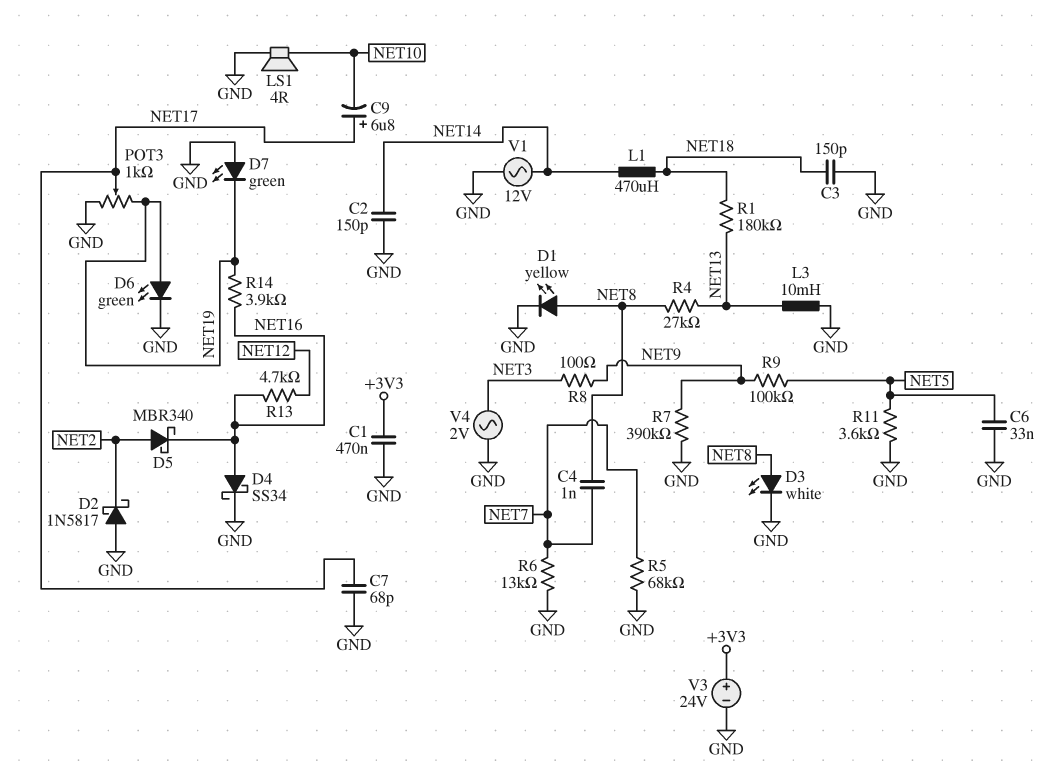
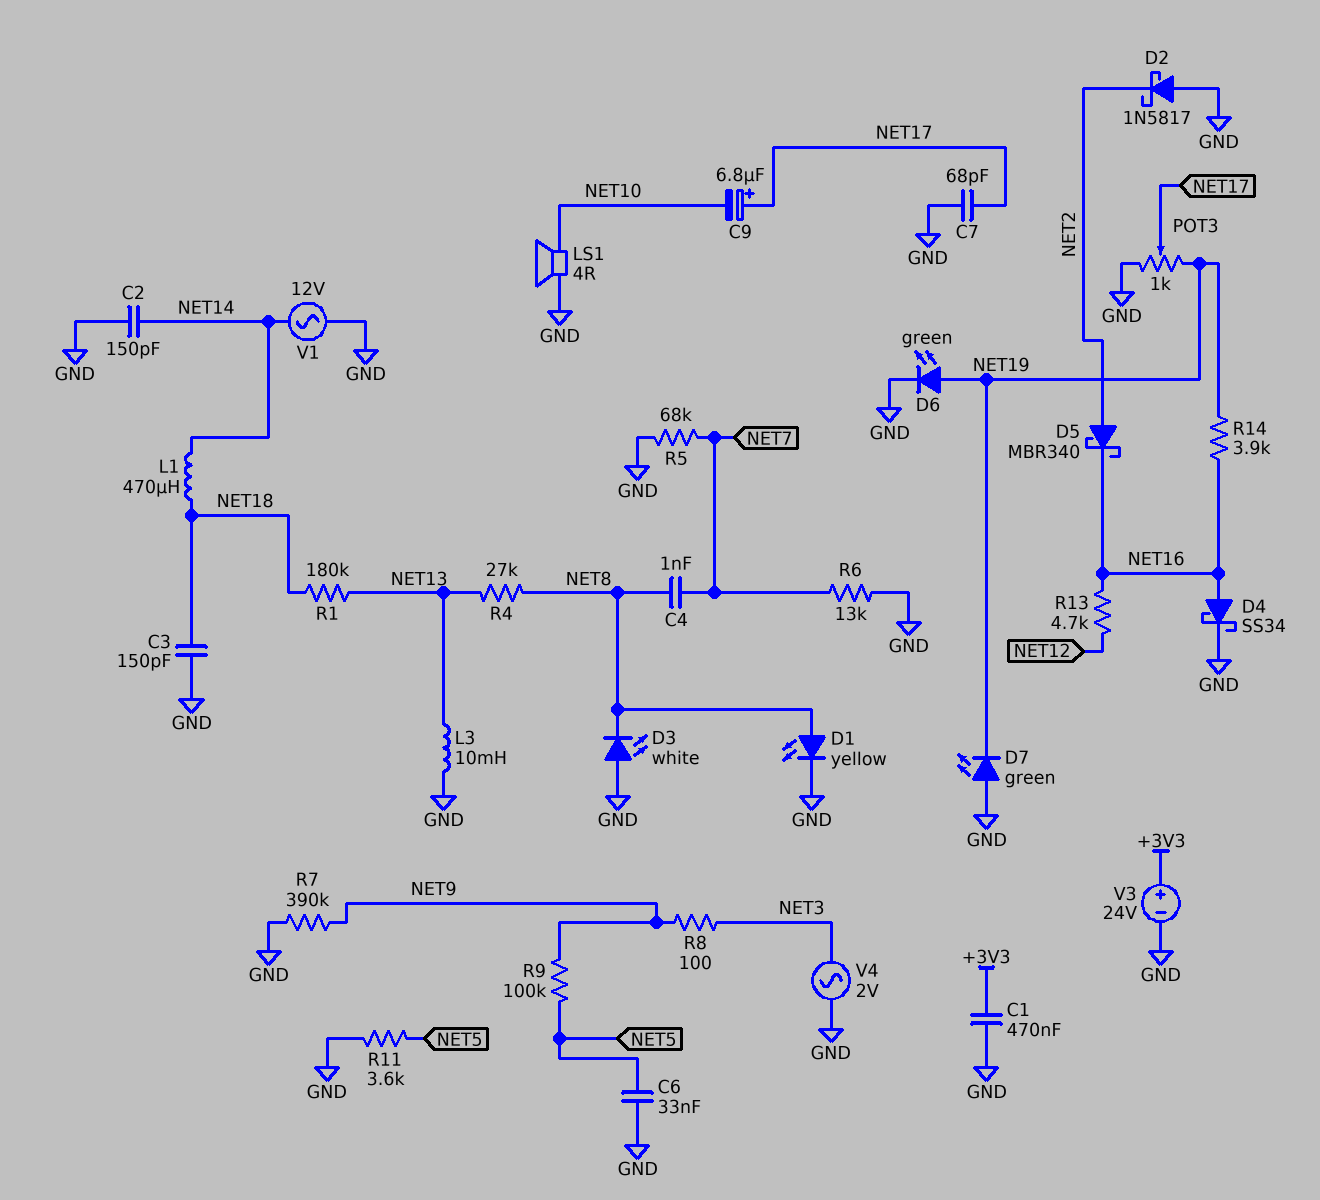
D3: LED white (A NET8, K GND) -> LED white (A GND, K NET8)

